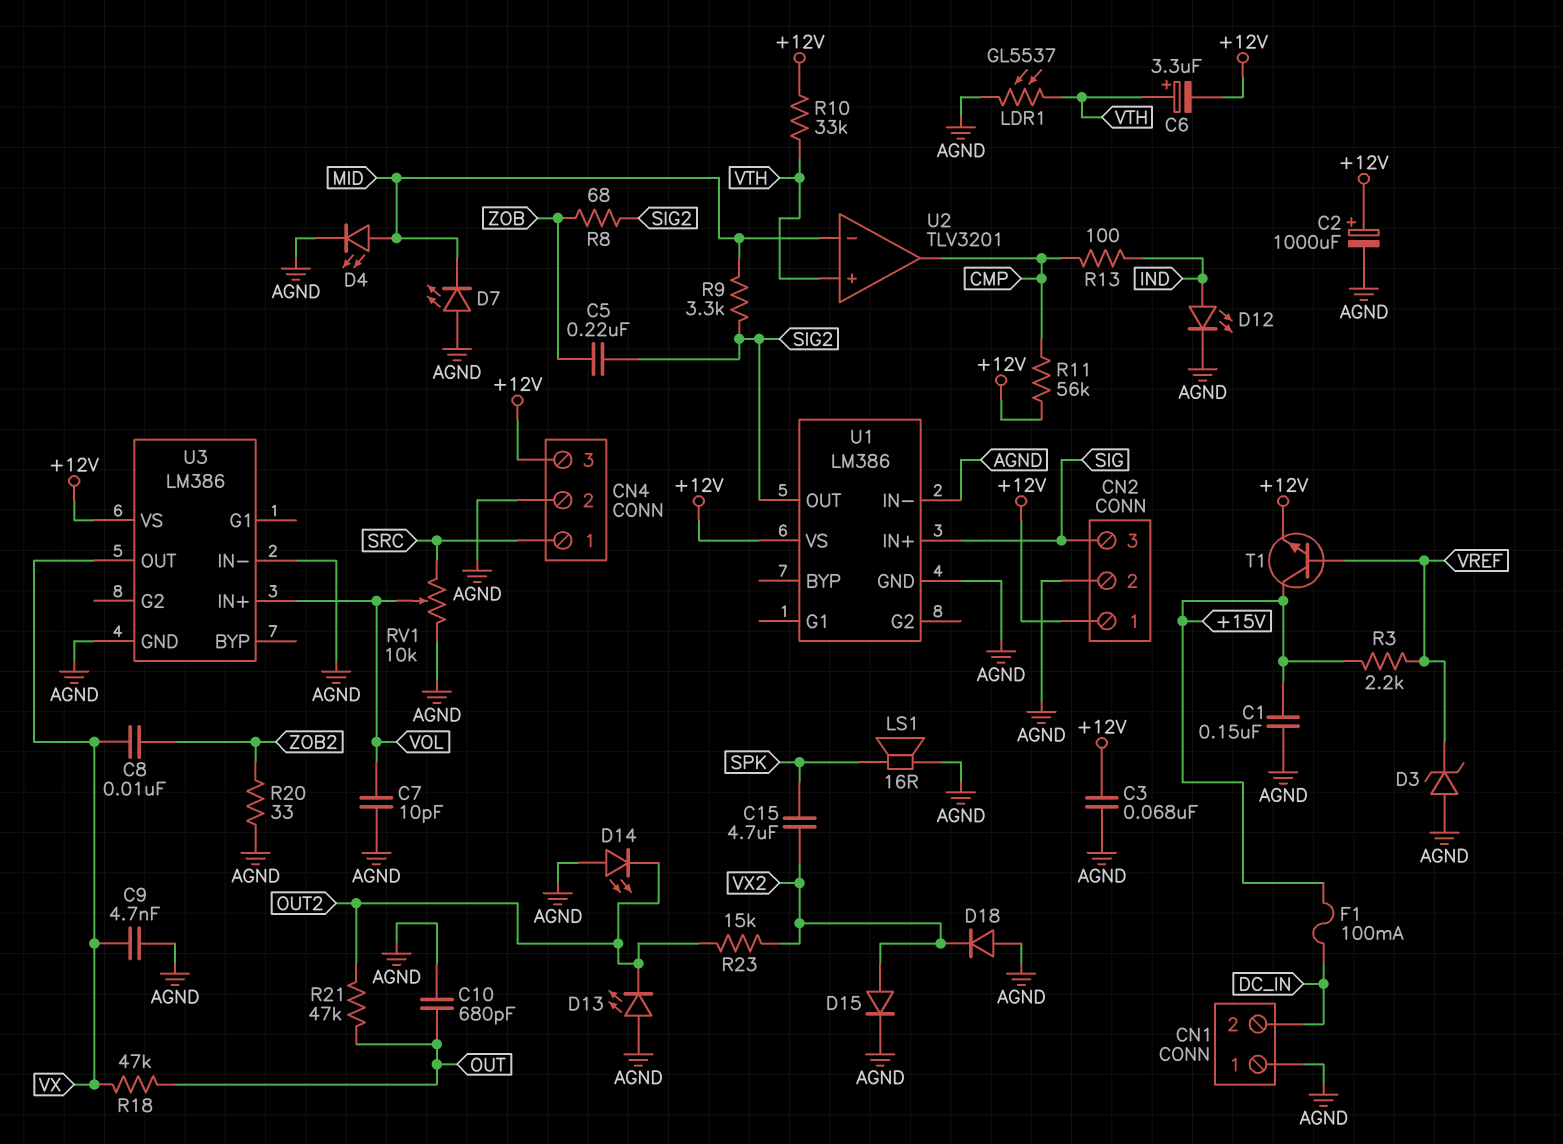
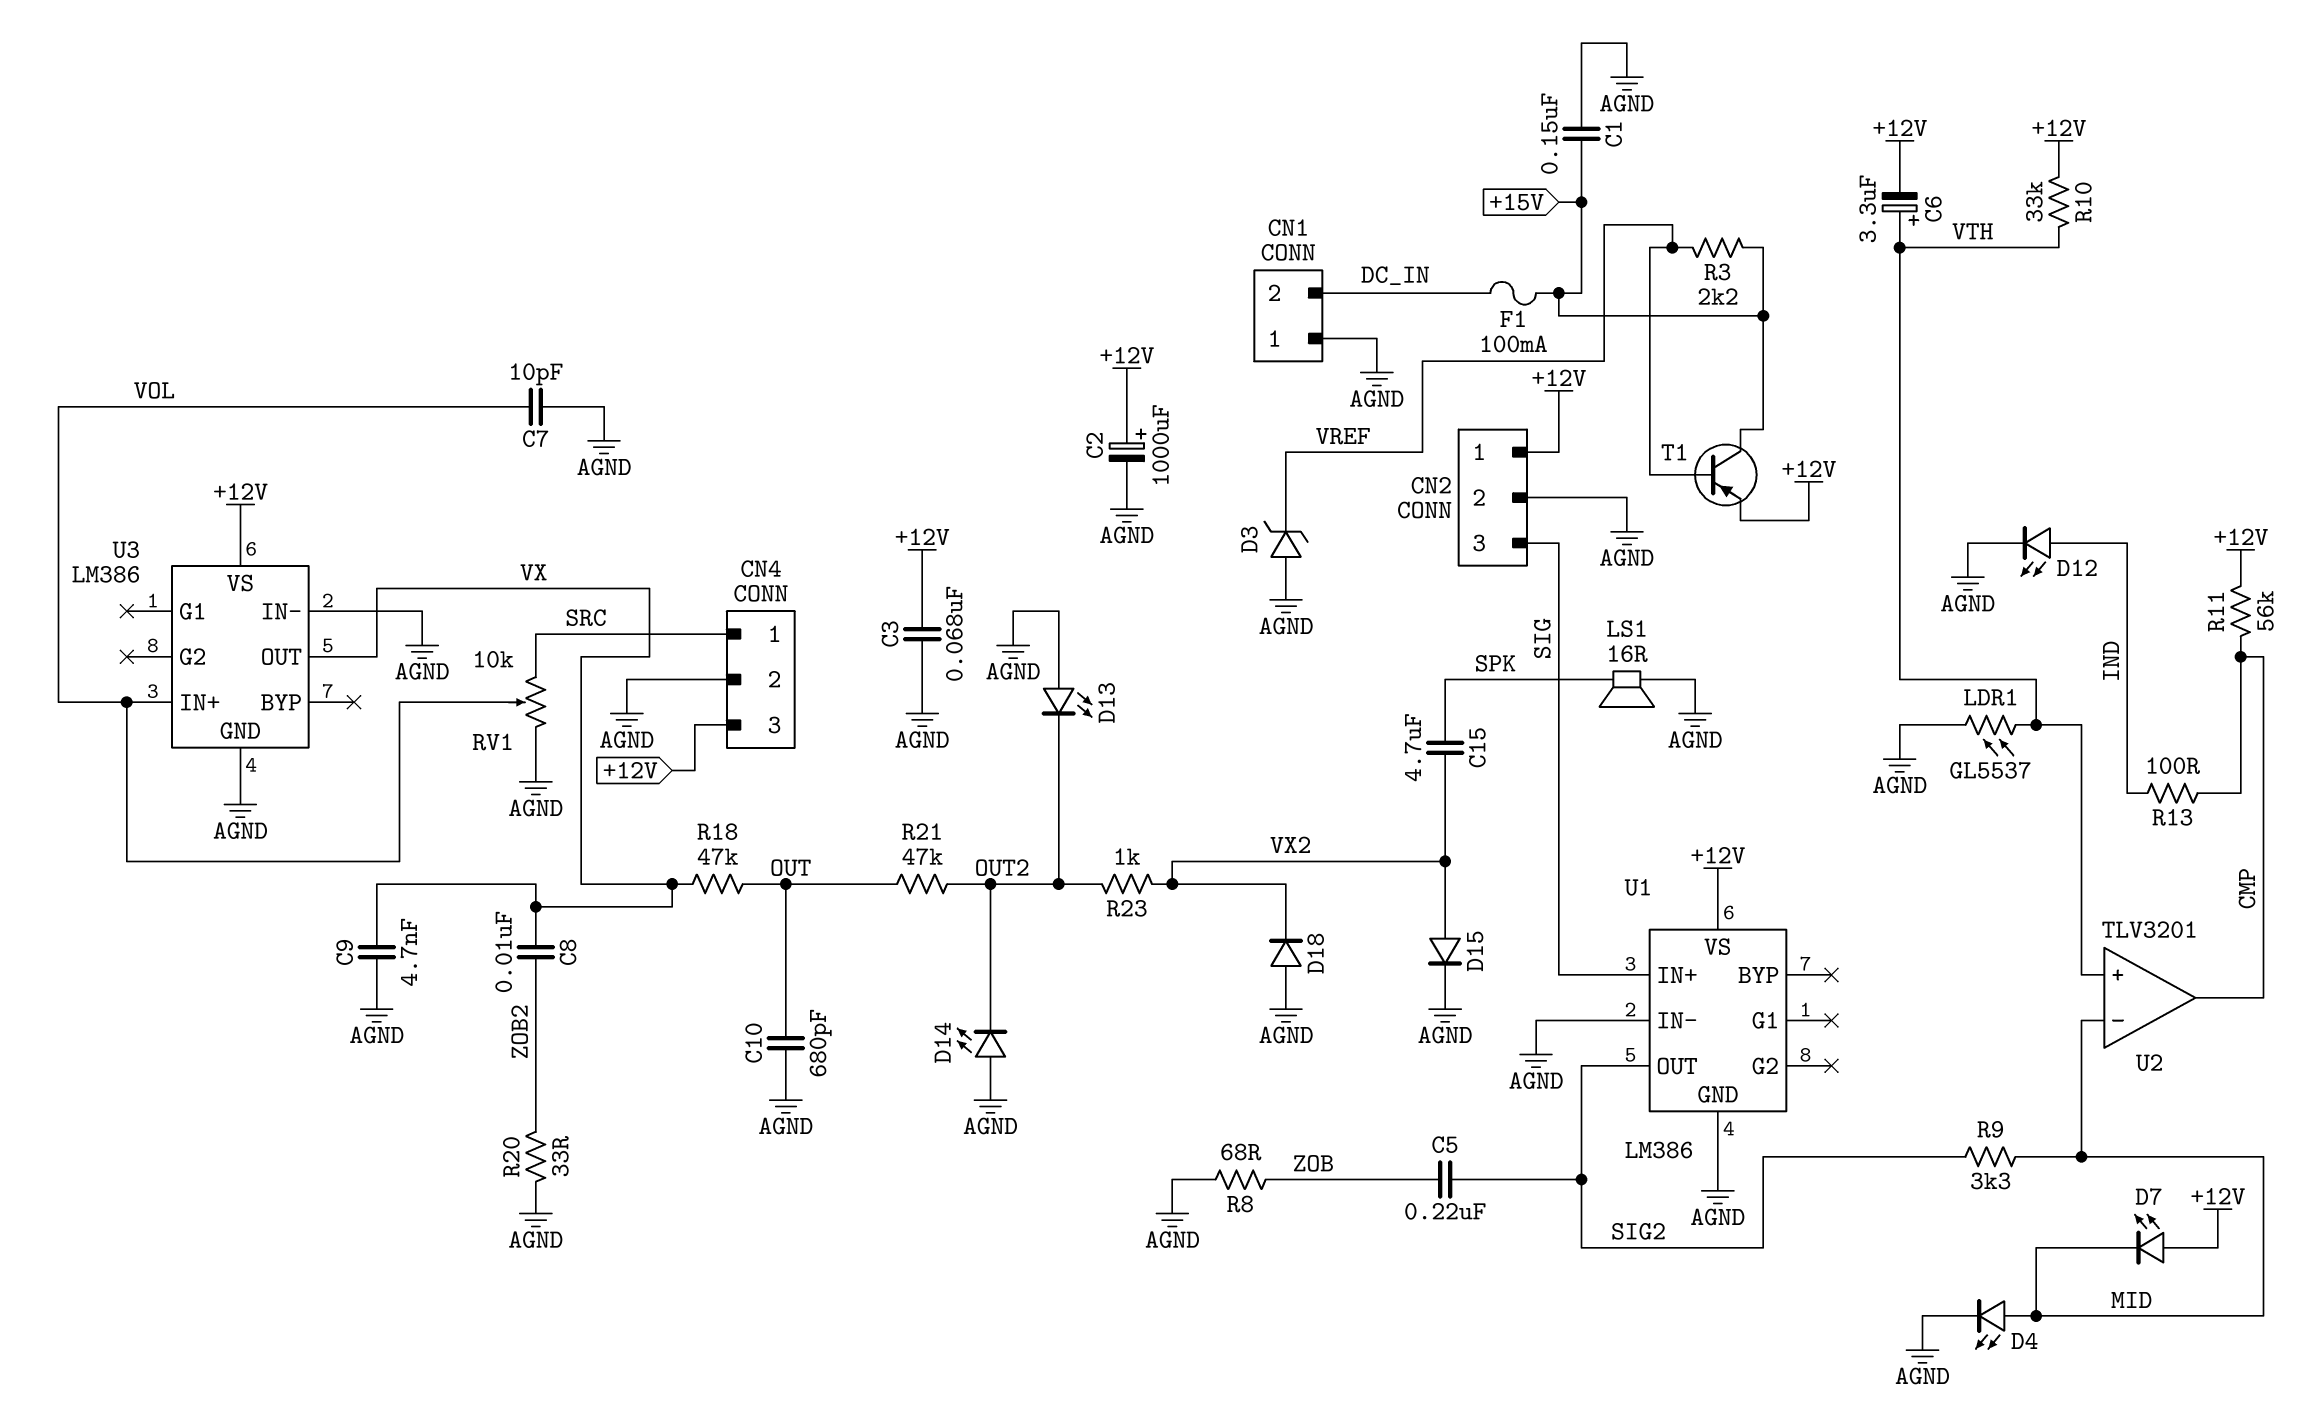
D7: LED (A AGND, K MID) -> LED (A +12V, K MID)
R8: 68 (SIG2, ZOB) -> 68 (AGND, ZOB)
R23: 15k (OUT2, VX2) -> 1k (OUT2, VX2)
T1: NPN (B VREF, C +15V, E +12V) -> PNP (B VREF, C +15V, E +12V)

